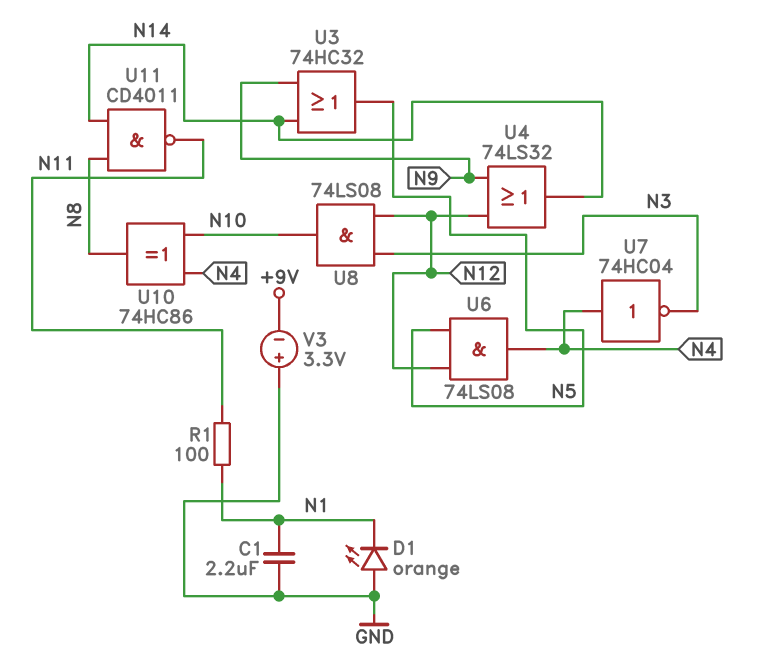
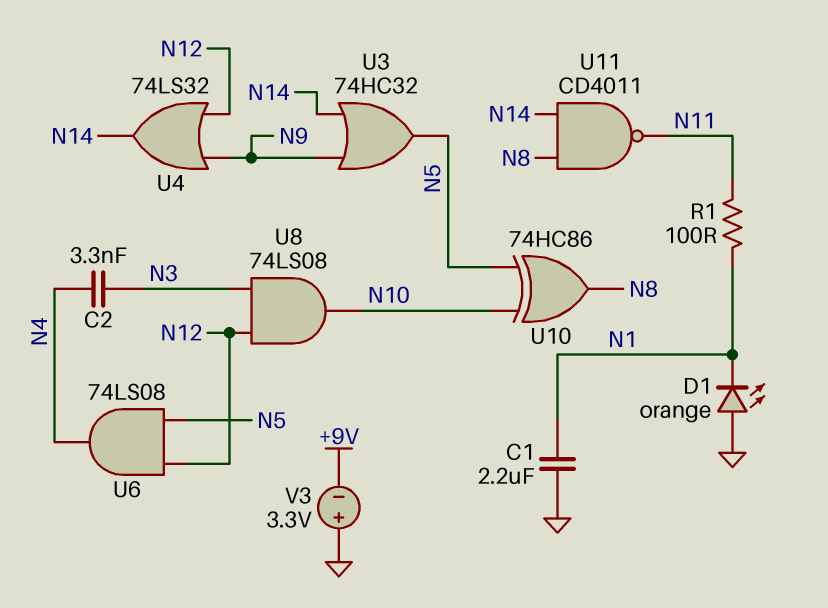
C2: none -> 3.3nF (N3, N4)
U7: NOT 74HC04 (in N4, out N3) -> none
U10: XOR 74HC86 (in N4, in N10, out N8) -> XOR 74HC86 (in N5, in N10, out N8)

